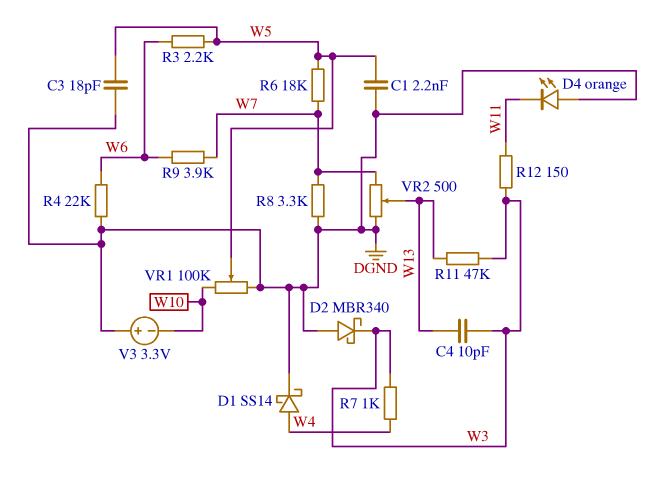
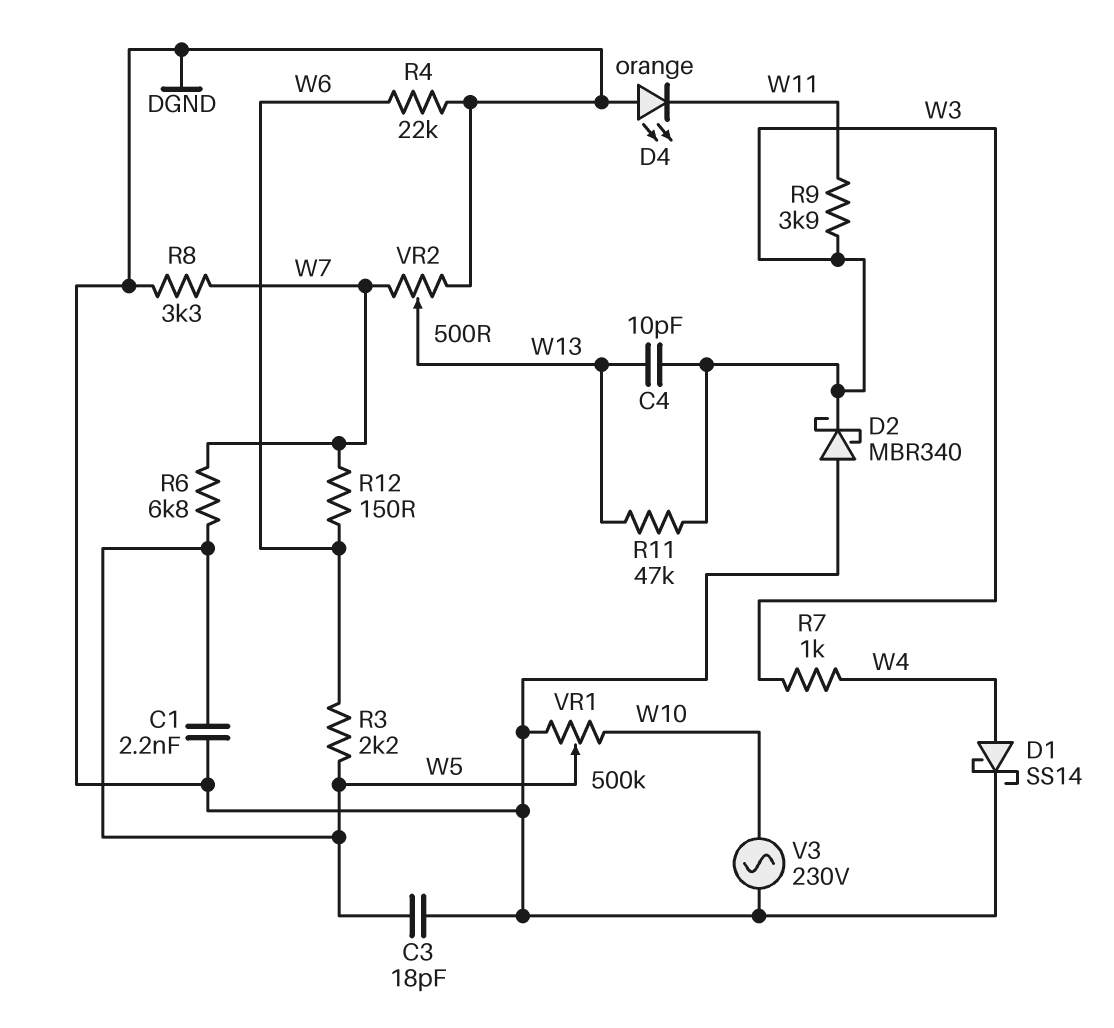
R6: 18k (W5, W7) -> 6.8k (W5, W7)
R9: 3.9k (W6, W7) -> 3.9k (W3, W11)
R12: 150 (W3, W11) -> 150 (W6, W7)
V3: 3.3V (plus DGND, minus W10) -> AC 230V (DGND, W10)
VR1: 100k (DGND, W10, wiper W5) -> 500k (DGND, W10, wiper W5)

